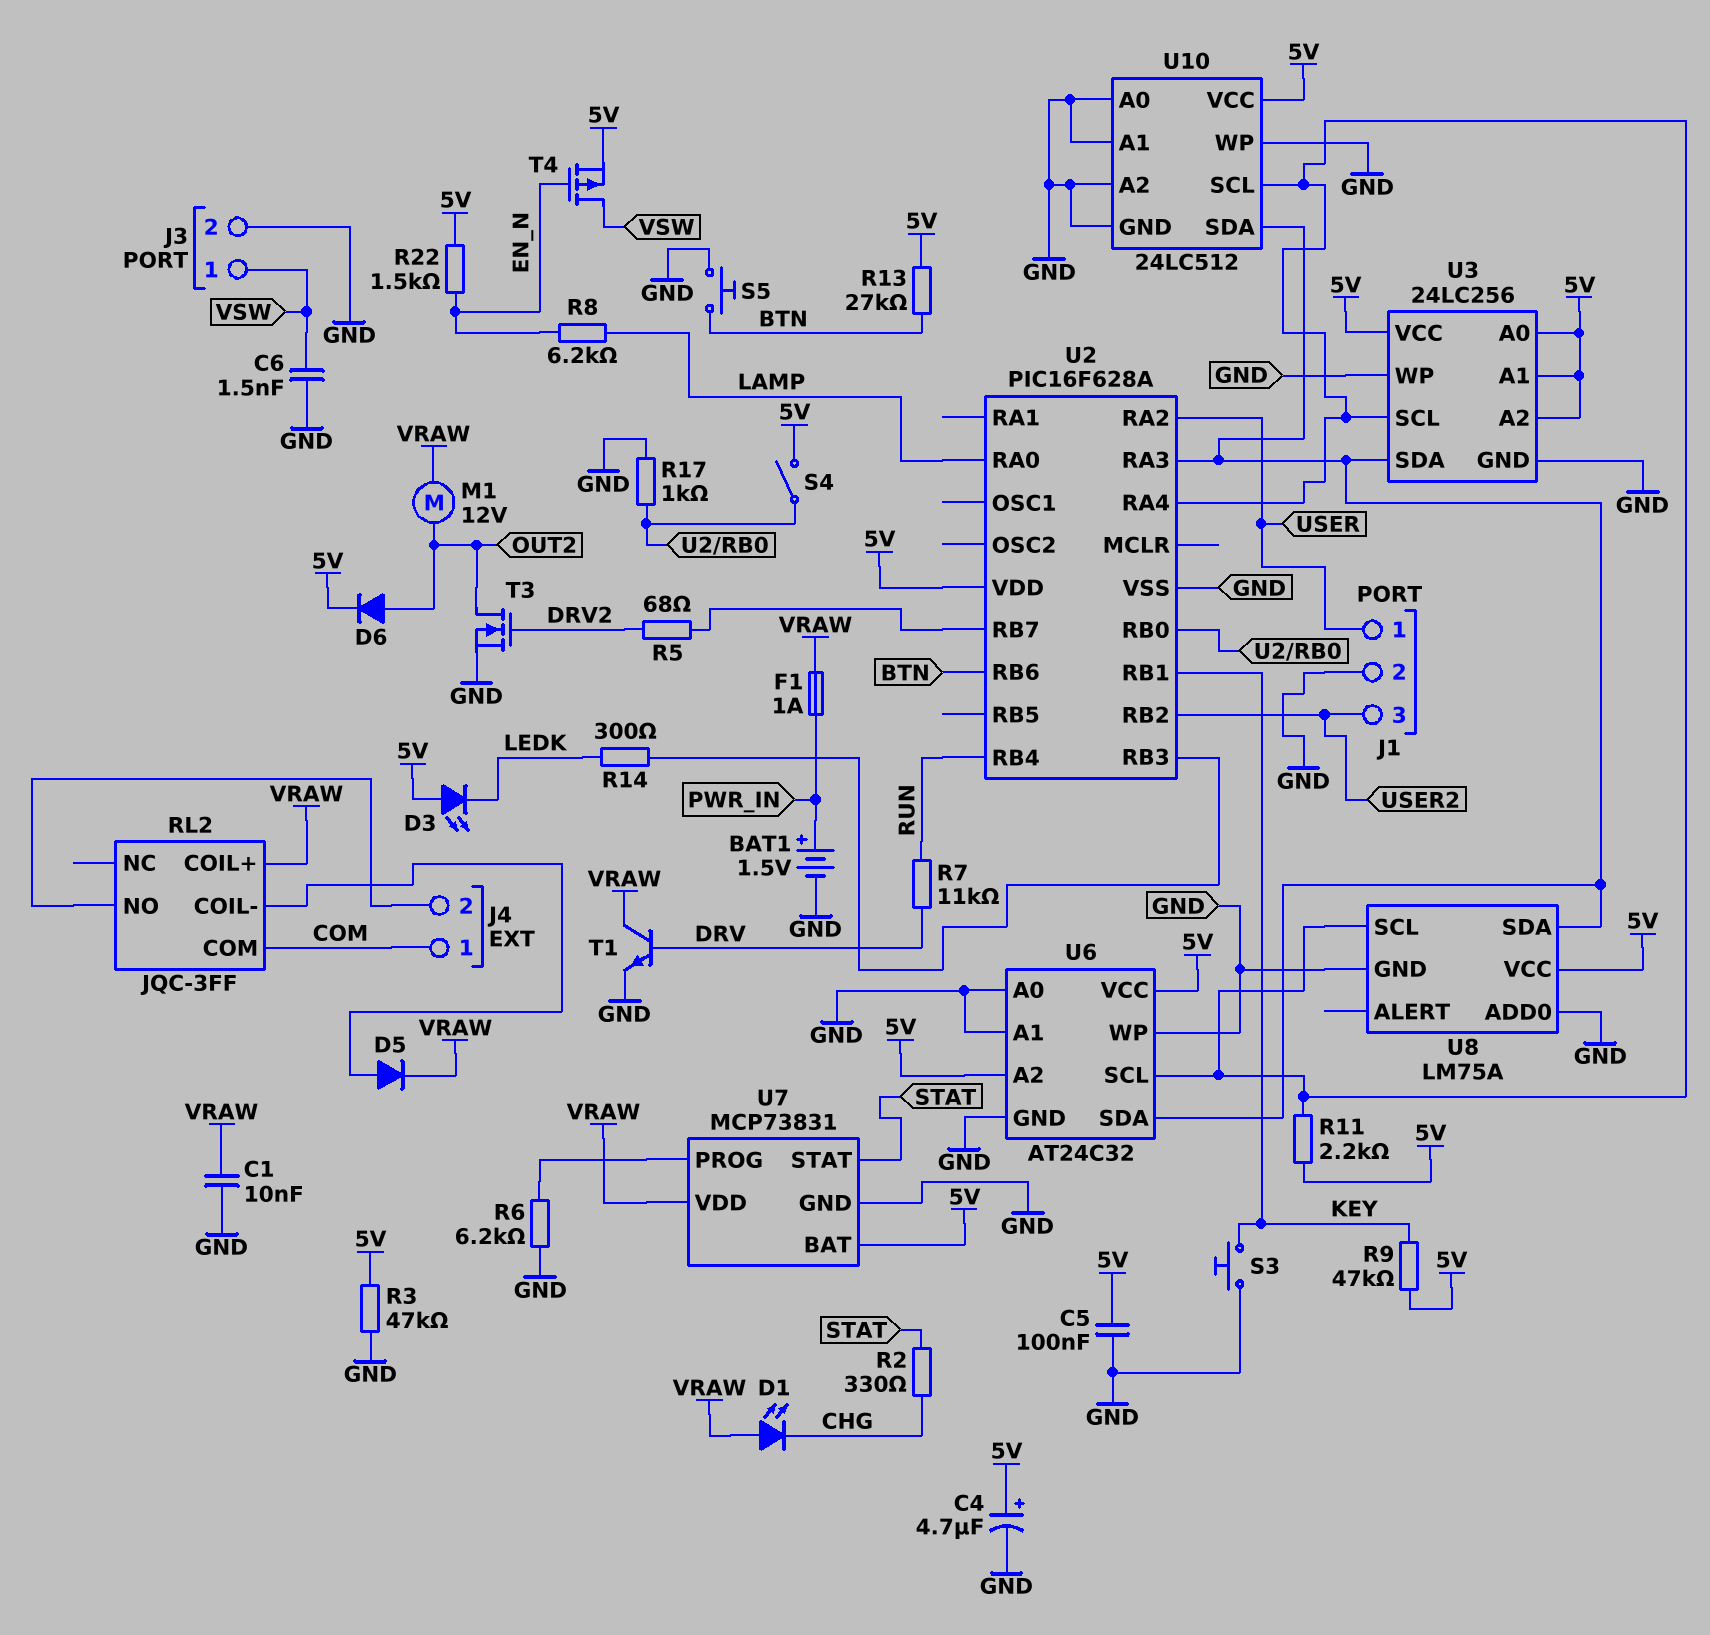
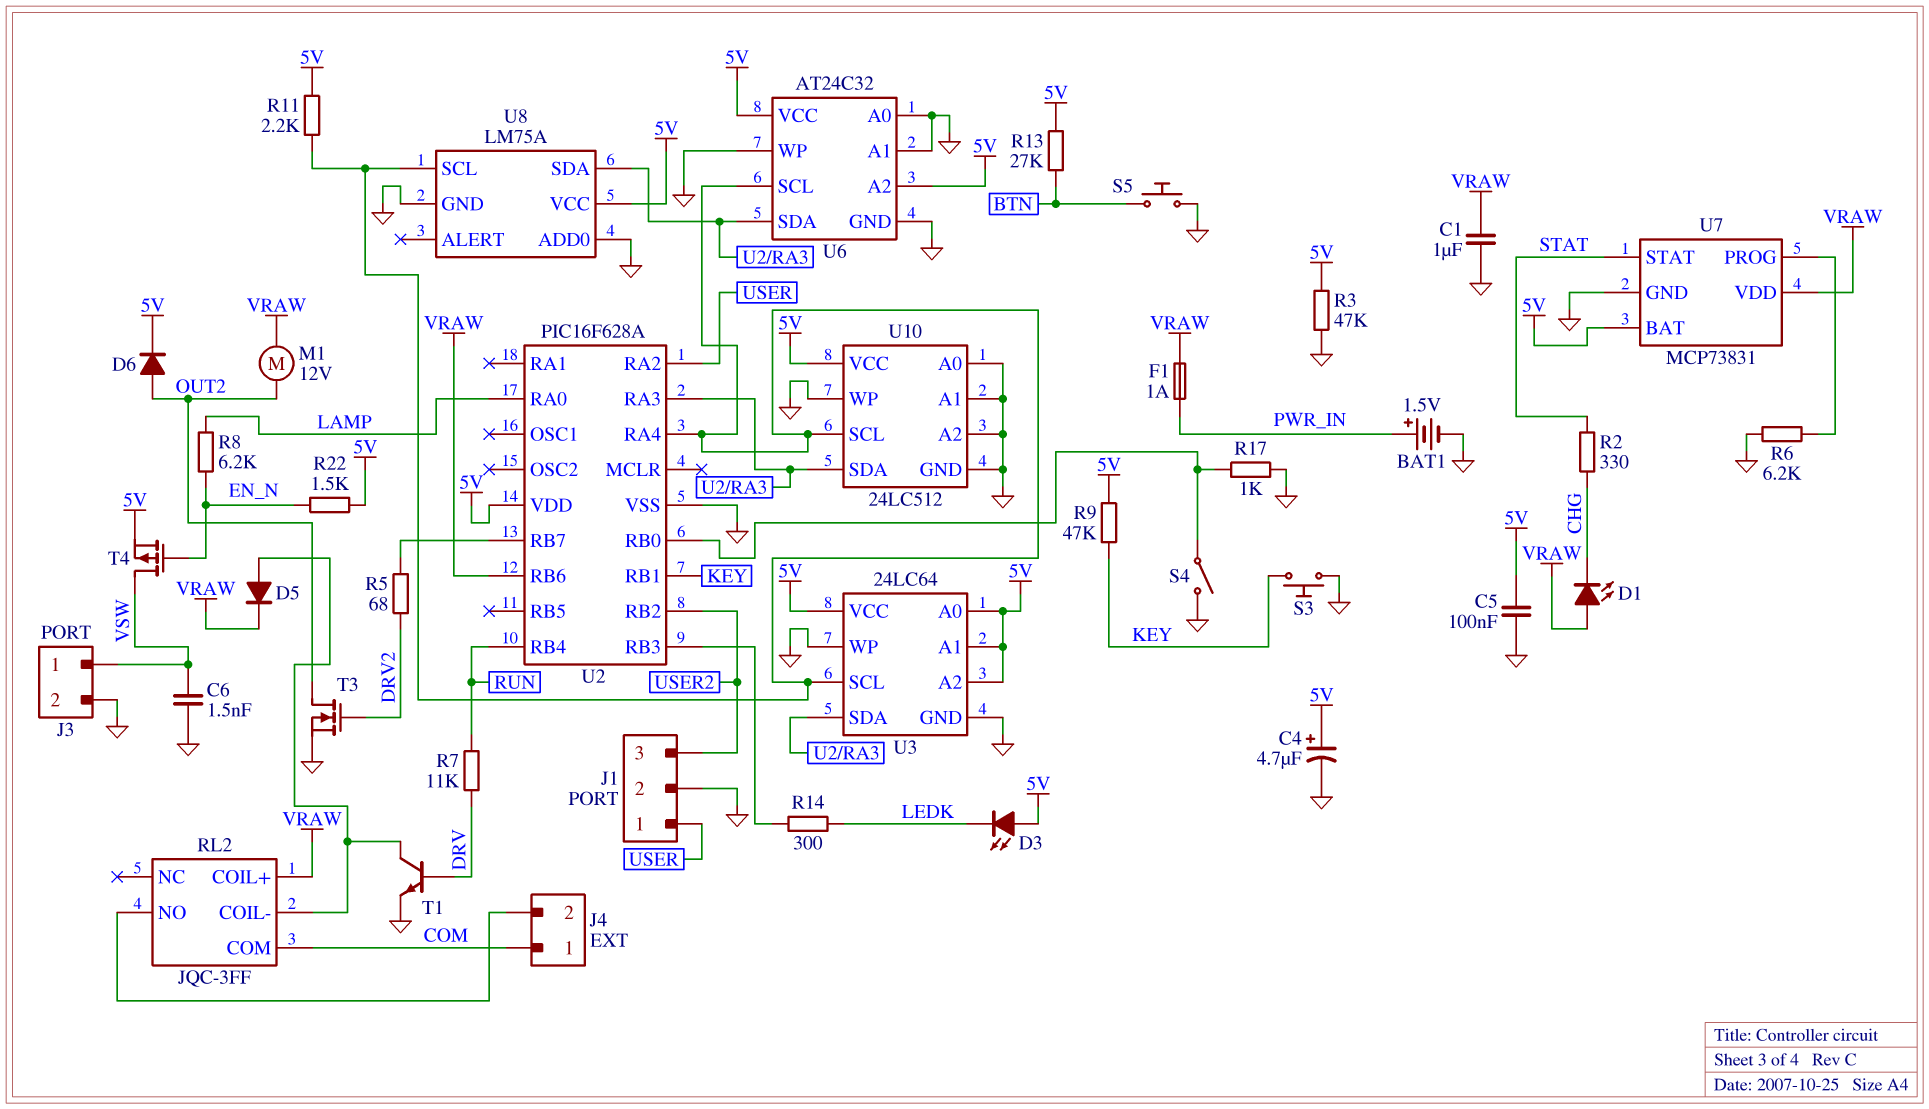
C1: 10nF (GND, VRAW) -> 1uF (GND, VRAW)
S4: switch (5V, U2/RB0) -> switch (GND, U2/RB0)
T1: NPN (B DRV, C VRAW, E GND) -> NPN (B DRV, C RL2/COIL-, E GND)
U2 pin RB6: BTN -> VRAW
U3: 24LC256 -> 24LC64

